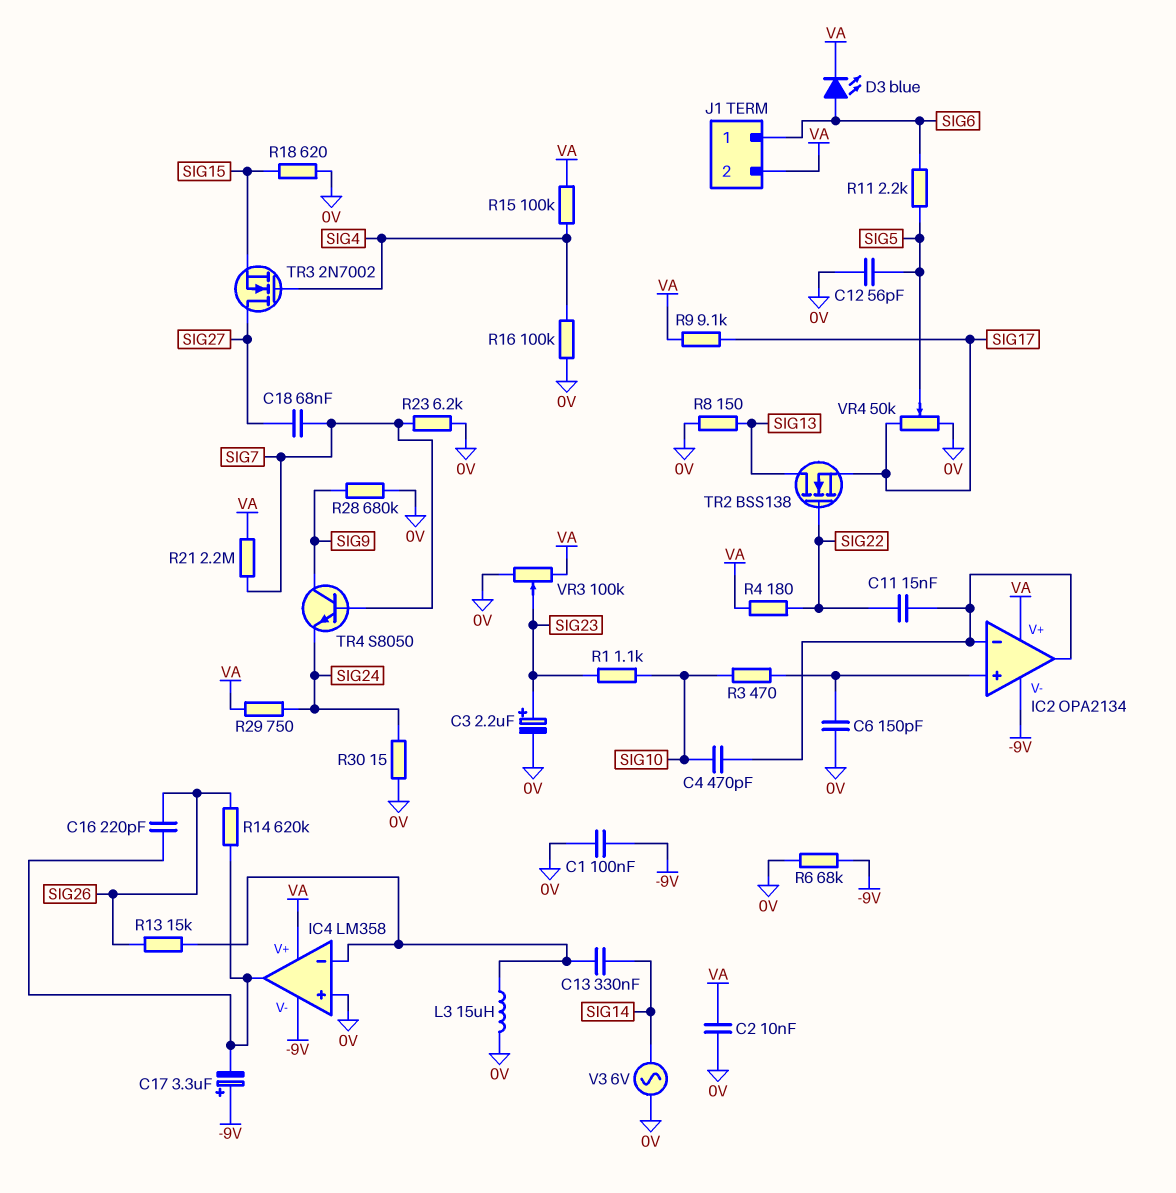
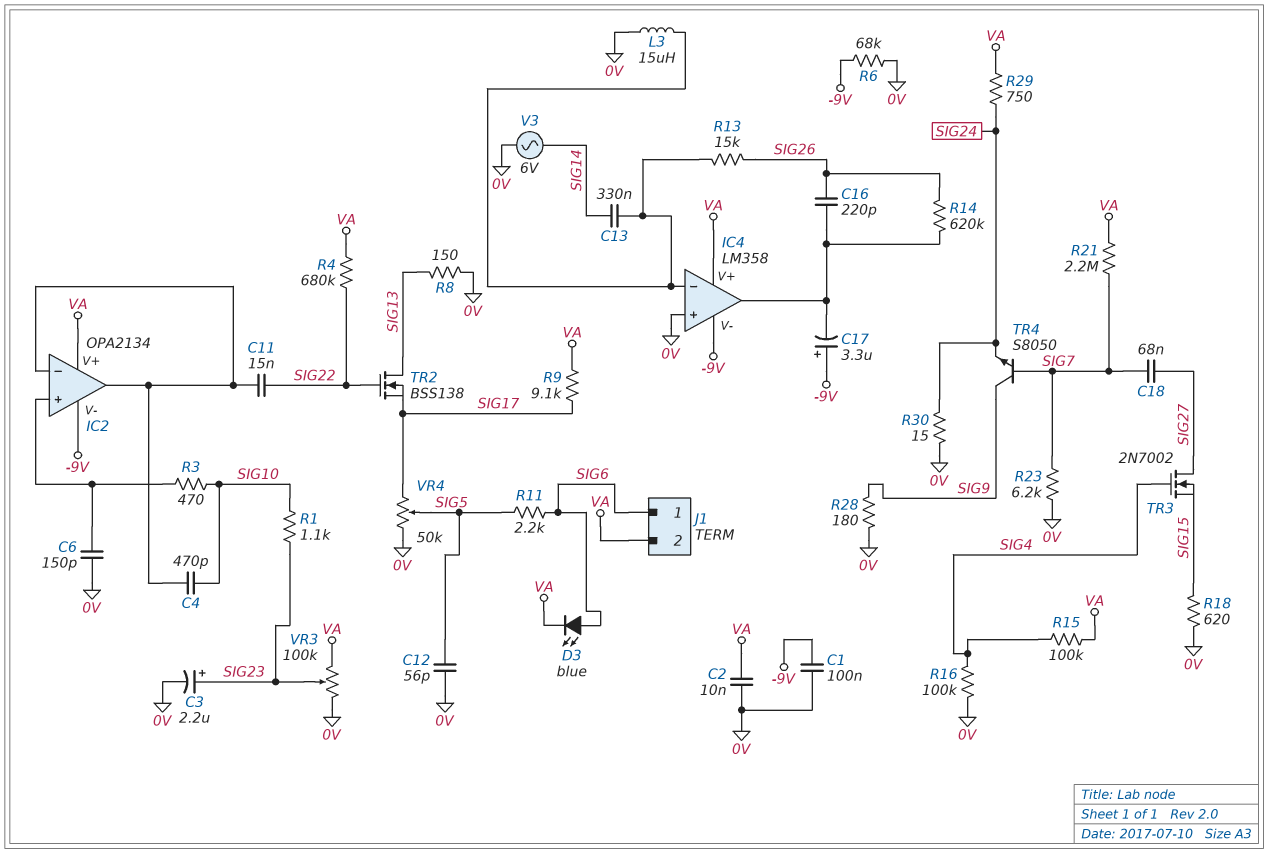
R4: 180 (SIG22, VA) -> 680k (SIG22, VA)
R28: 680k (0V, SIG9) -> 180 (0V, SIG9)

